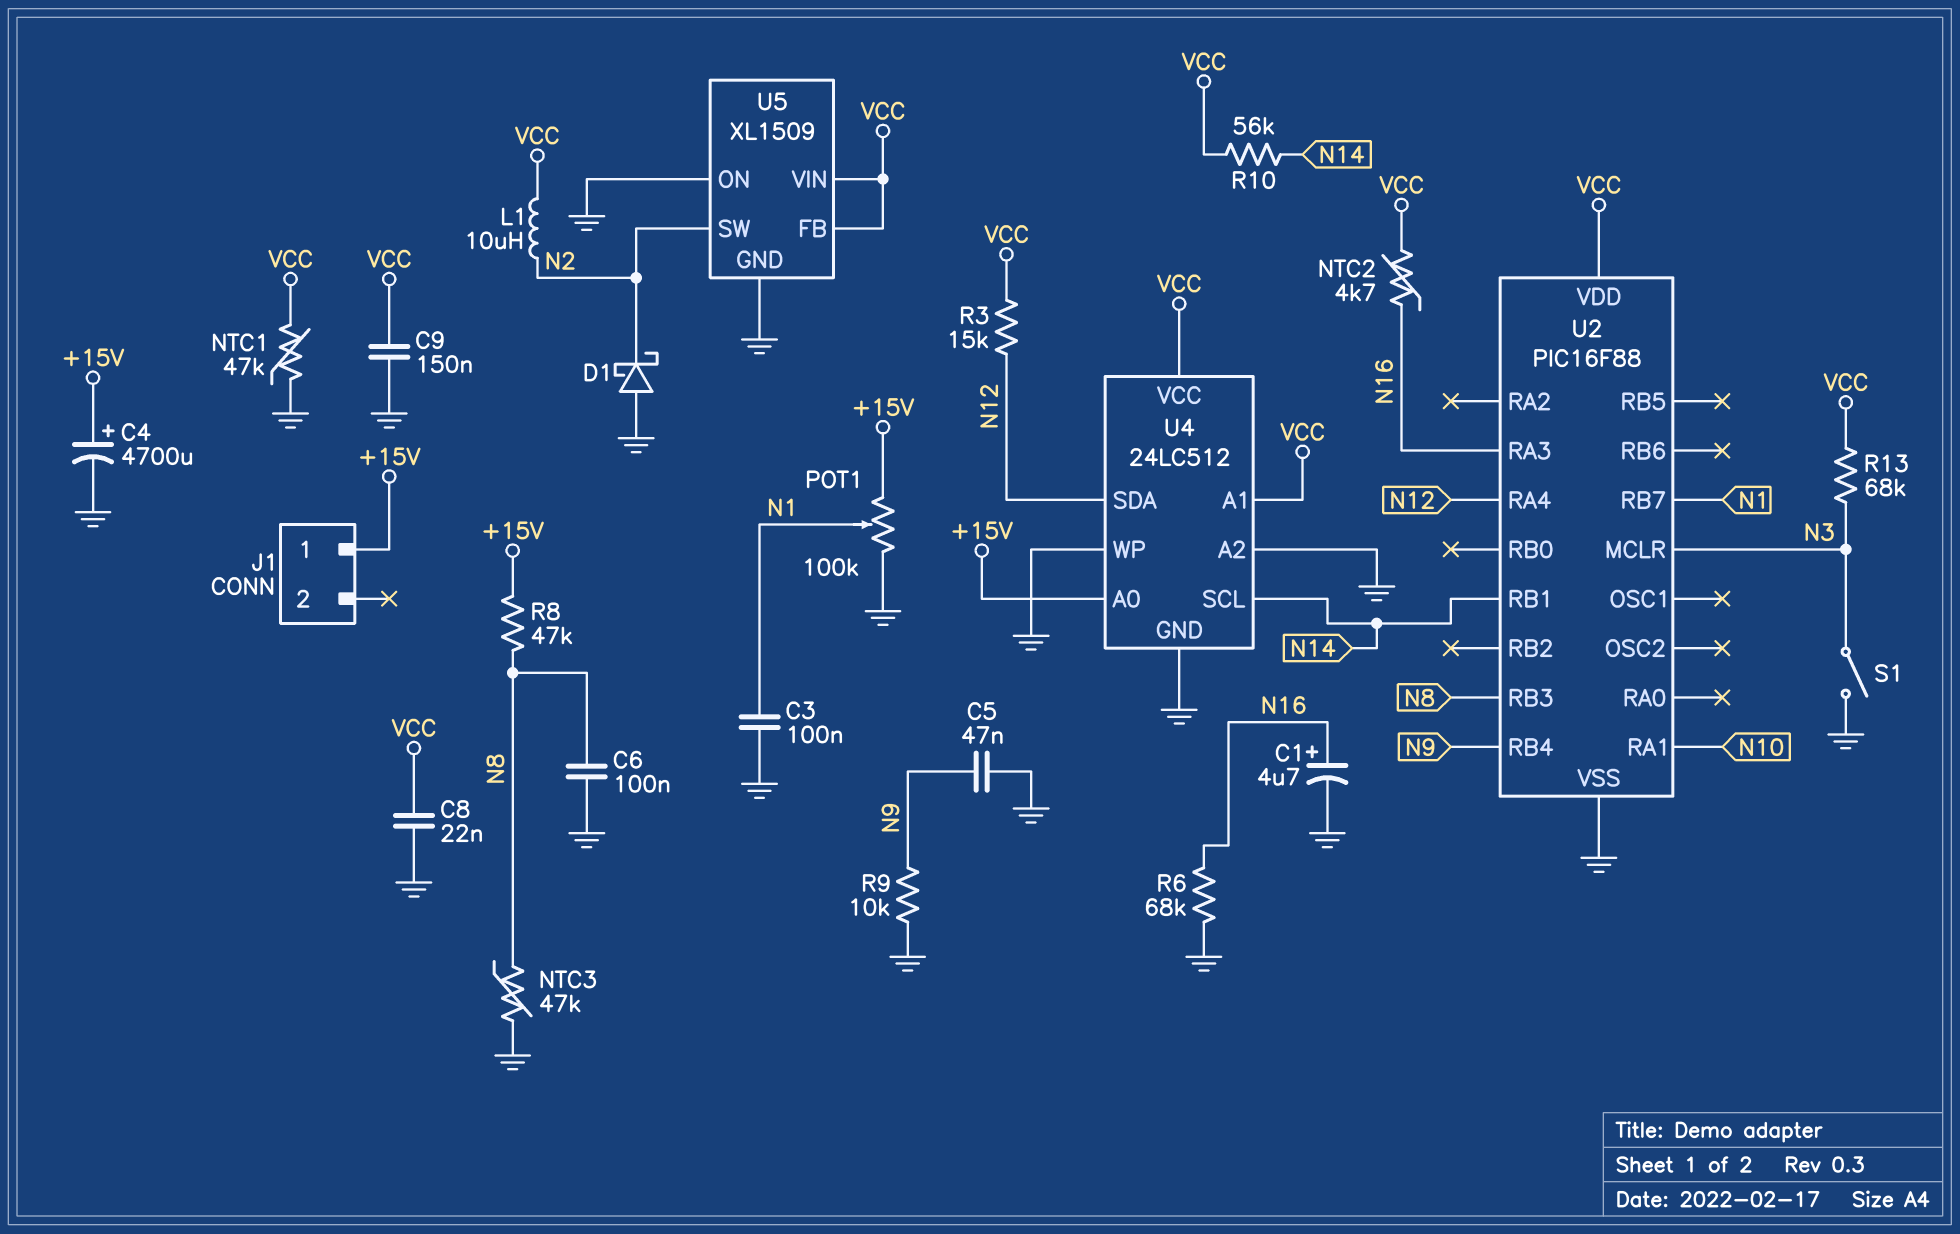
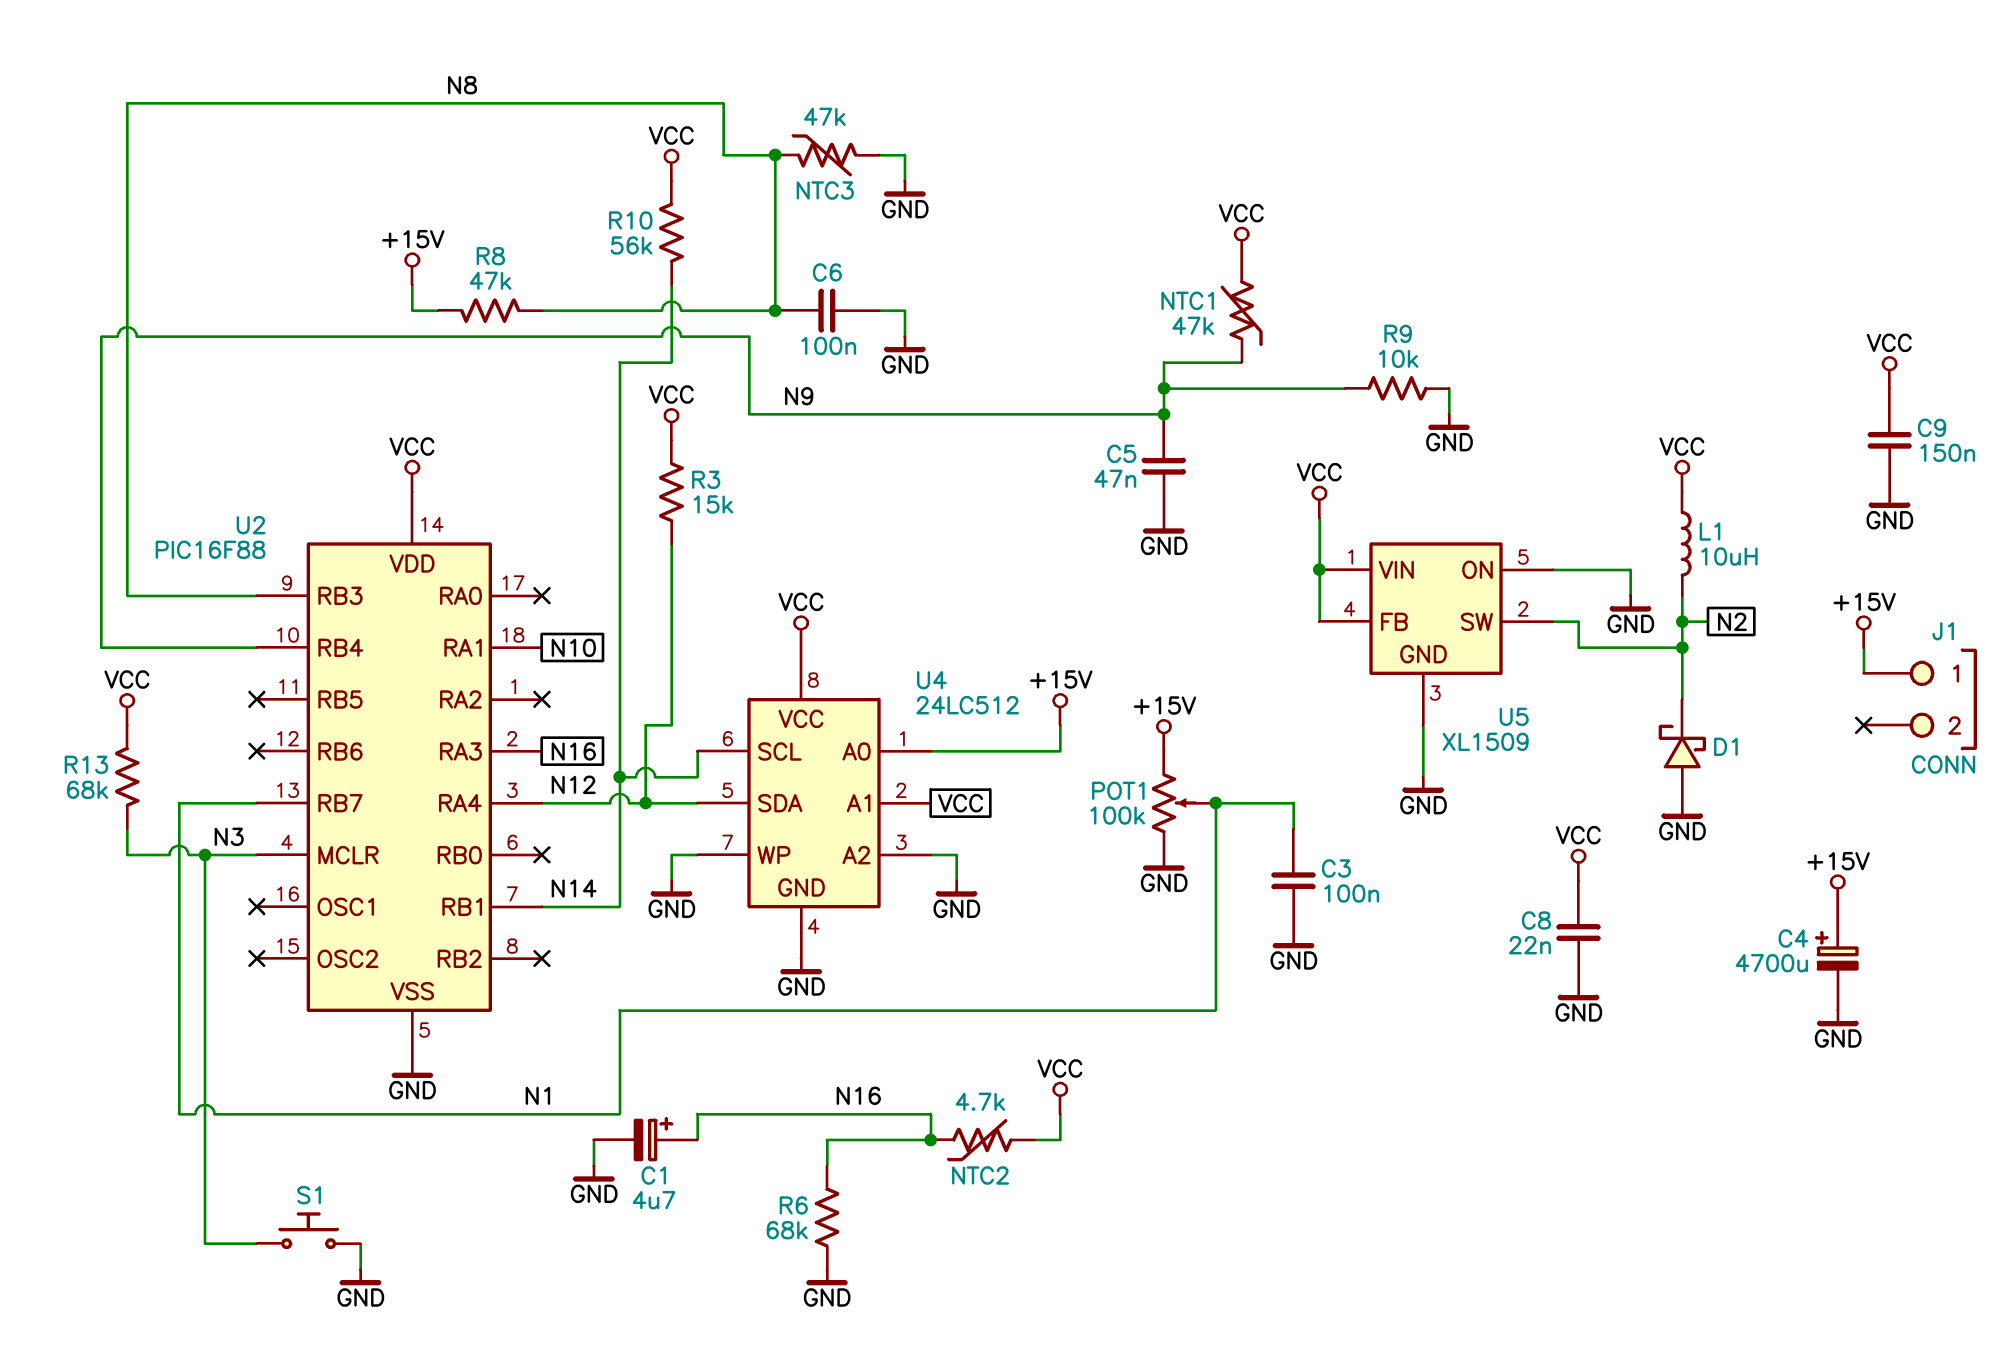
NTC1: 47k (GND, VCC) -> 47k (N9, VCC)
S1: switch (GND, N3) -> button (GND, N3)

